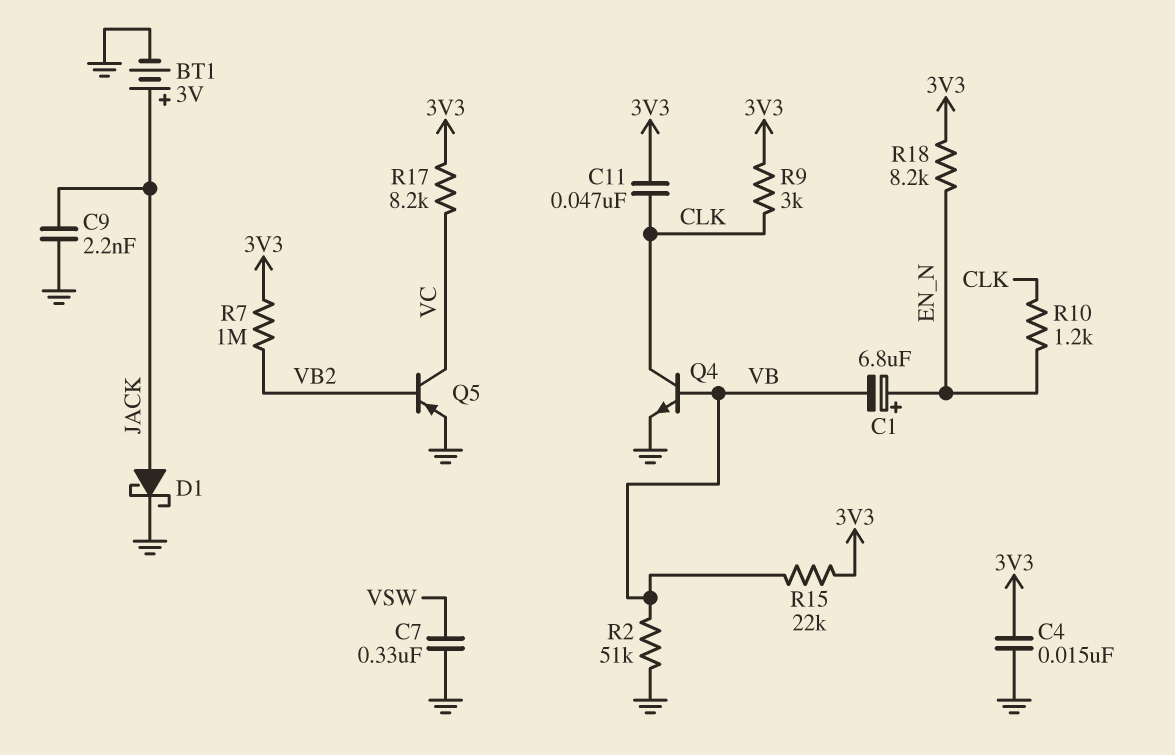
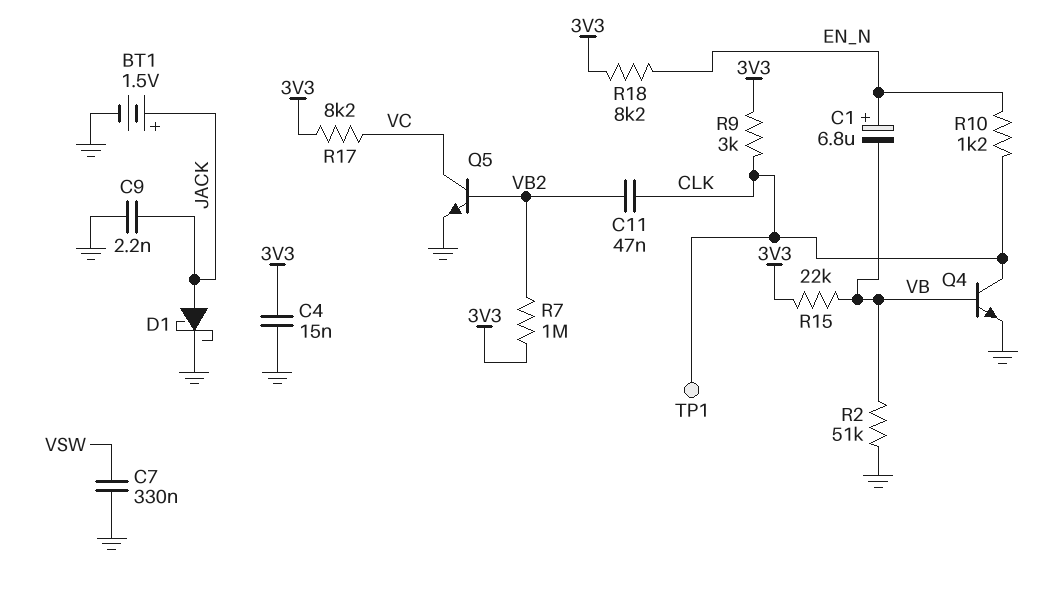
BT1: 3V (plus JACK, minus GND) -> 1.5V (plus JACK, minus GND)
C11: 47nF (3V3, CLK) -> 47nF (CLK, VB2)
Q5: PNP (B VB2, C VC, E GND) -> NPN (B VB2, C VC, E GND)
TP1: none -> test point (CLK)

